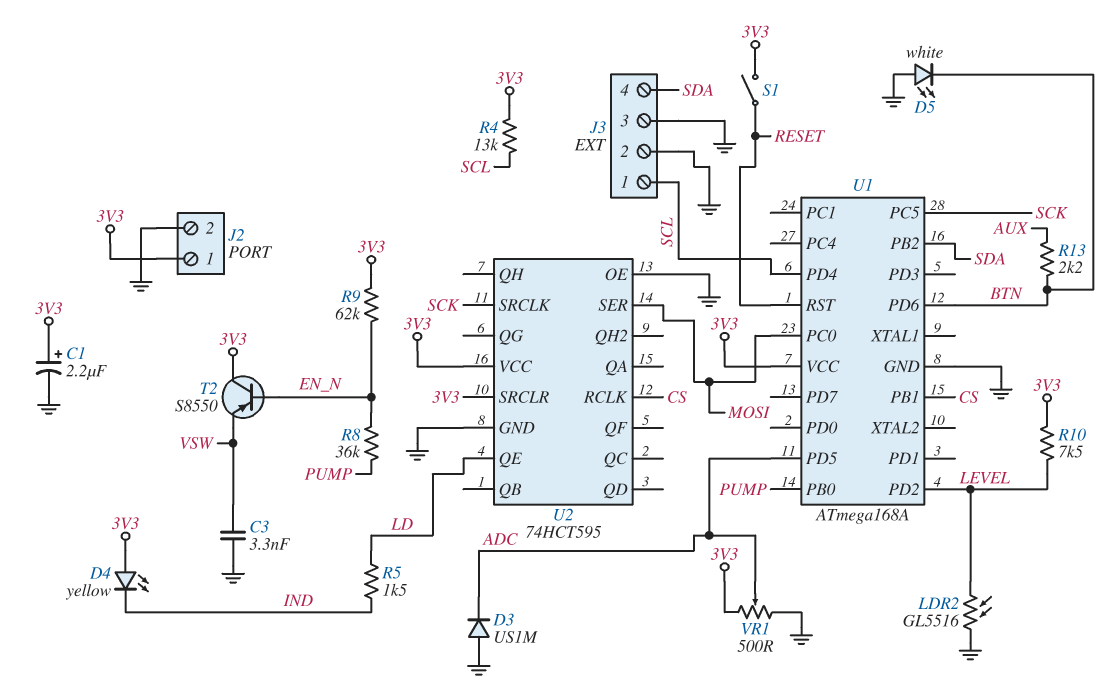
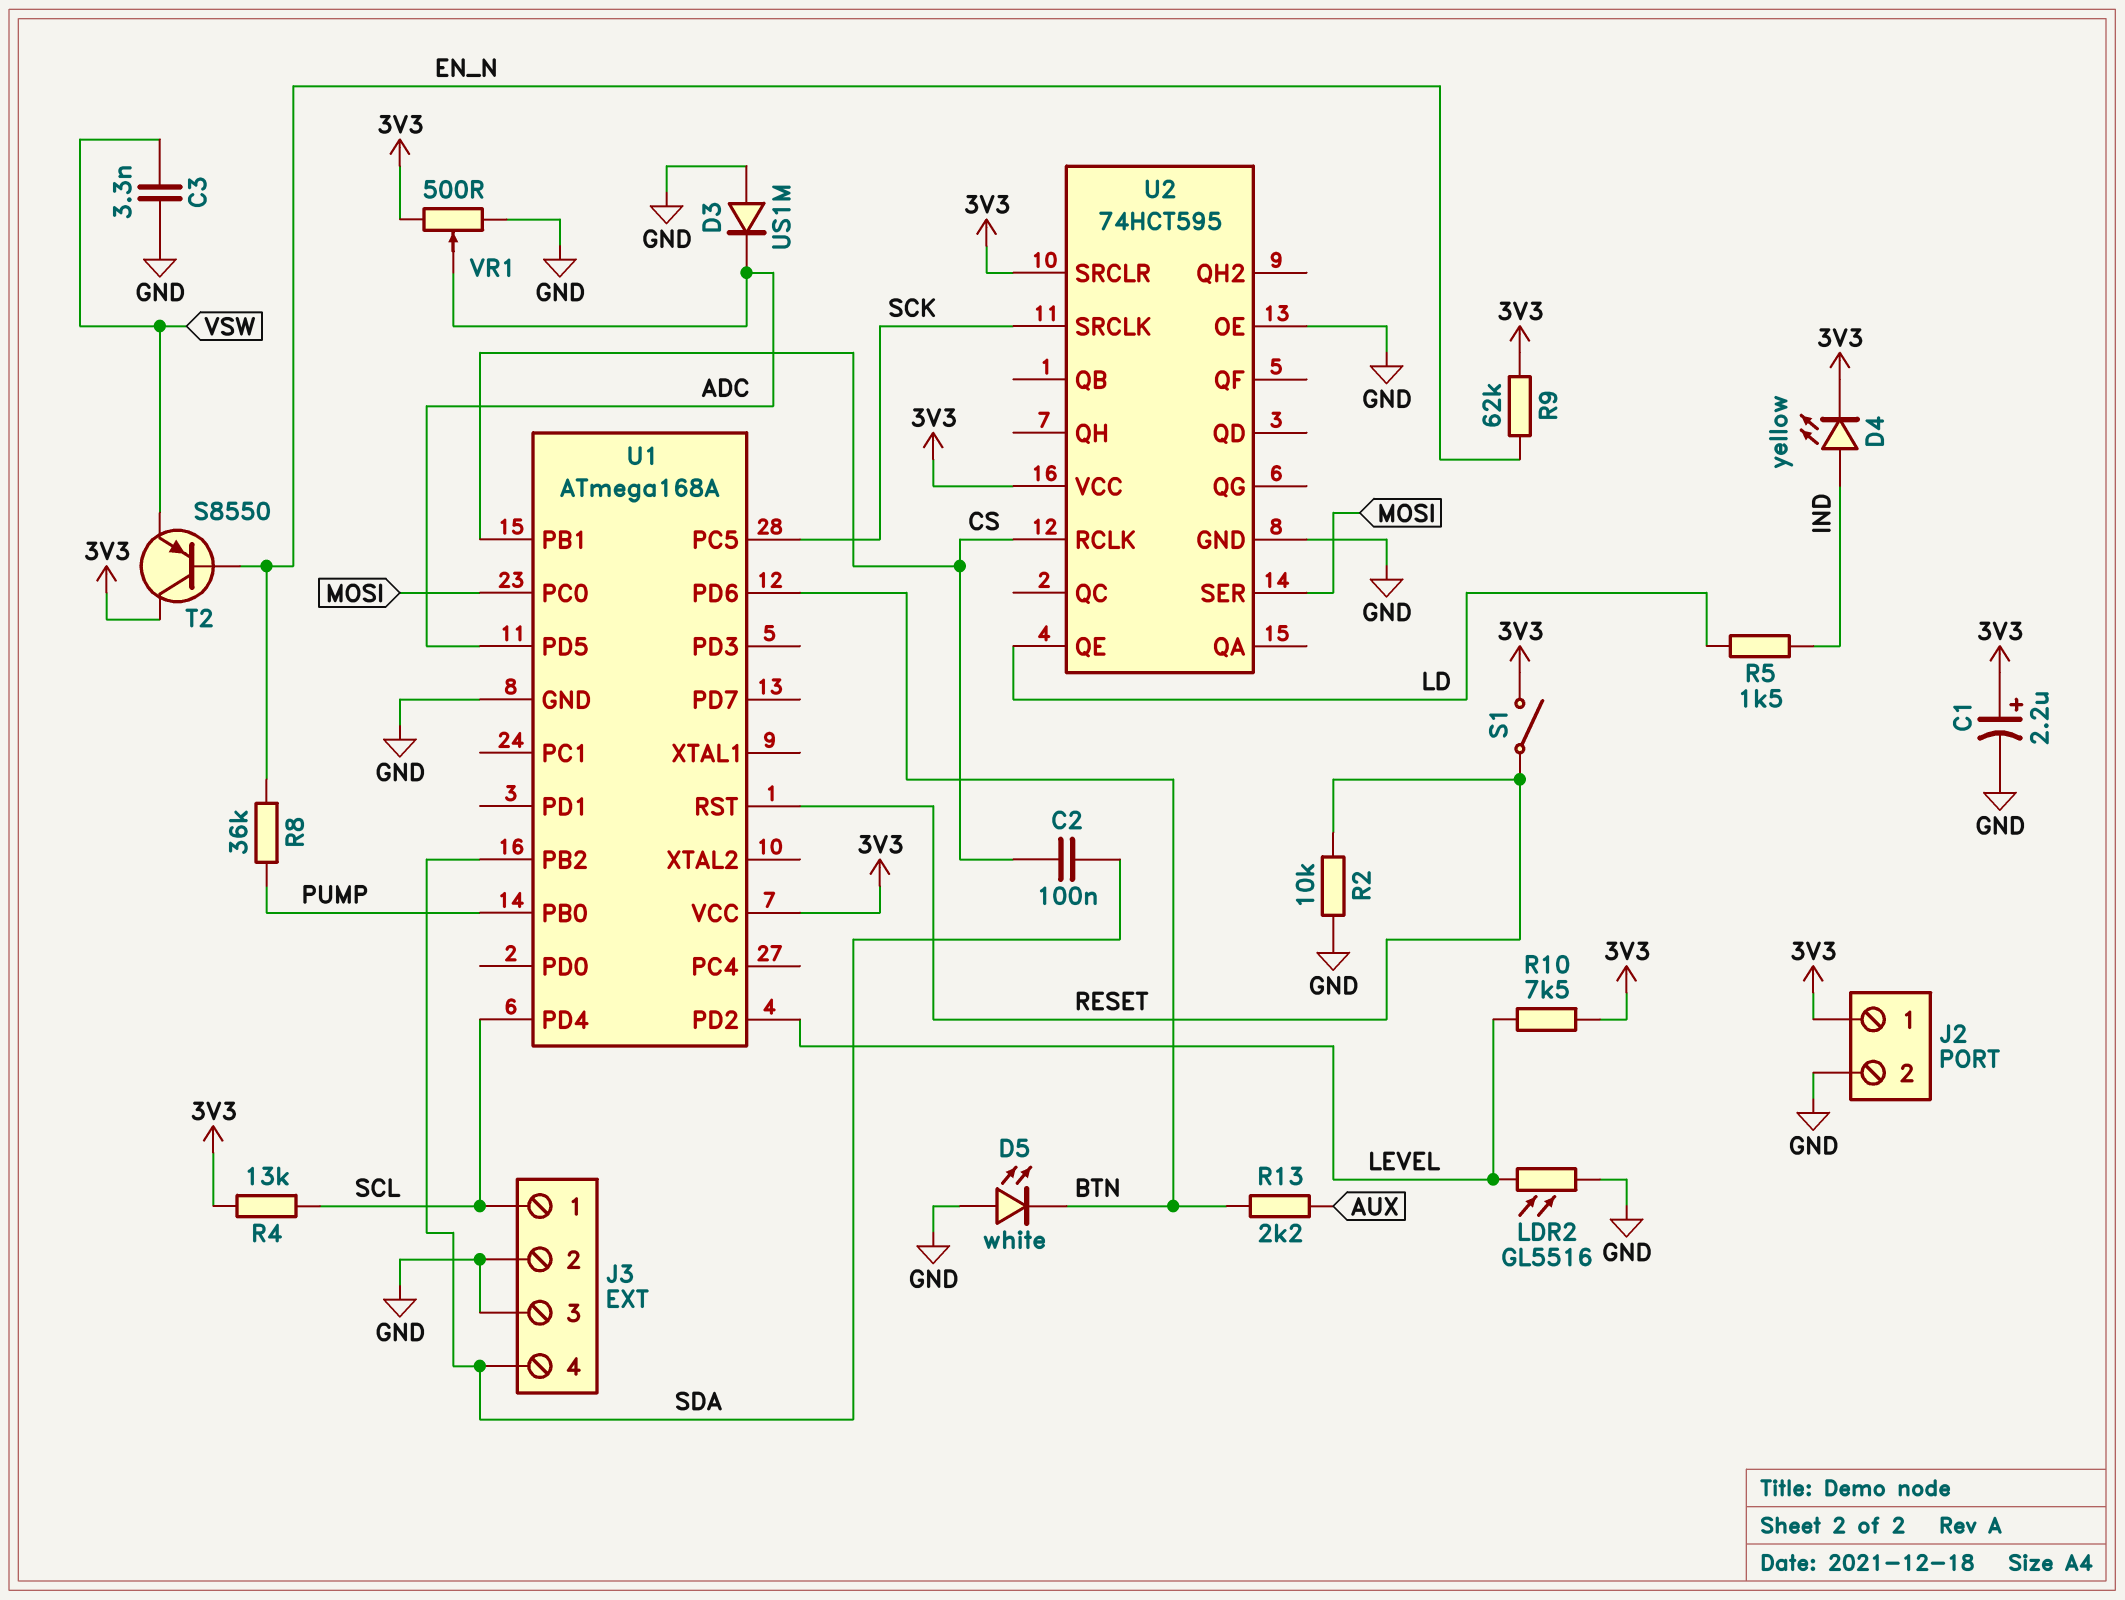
C2: none -> 100nF (CS, SDA)
D4: LED yellow (A 3V3, K IND) -> LED yellow (A IND, K 3V3)
R2: none -> 10k (GND, RESET)

